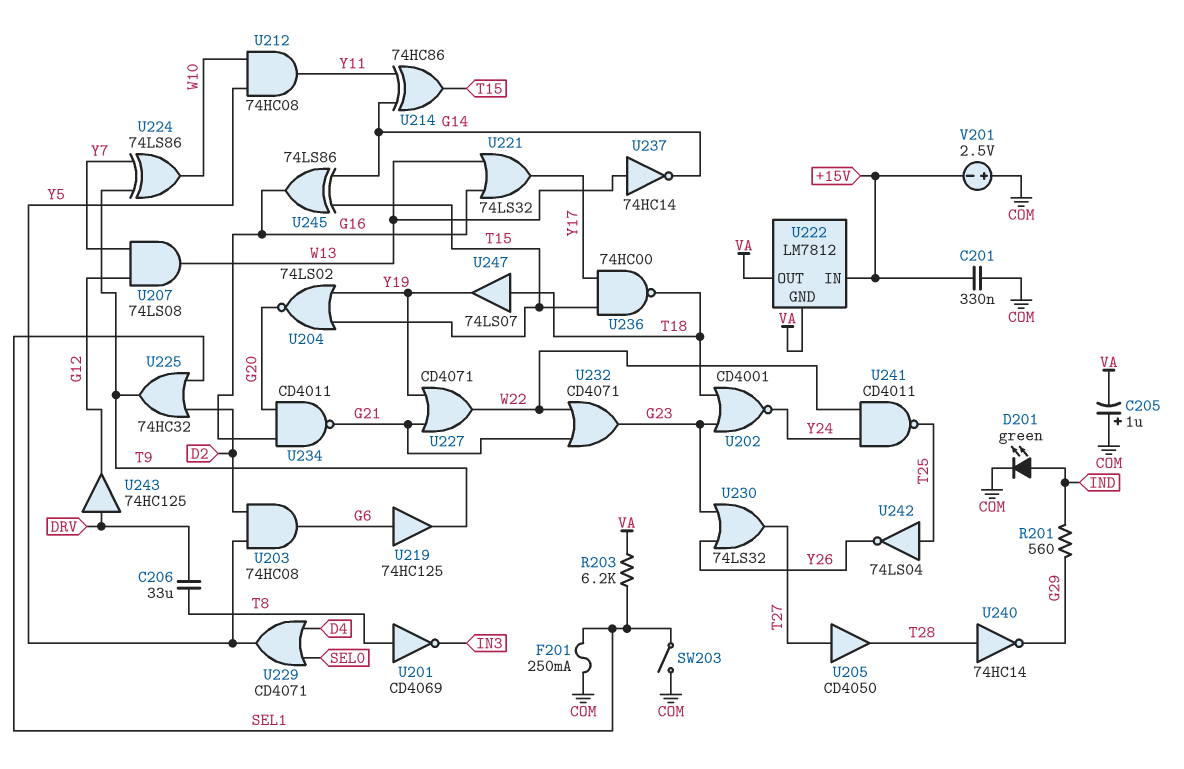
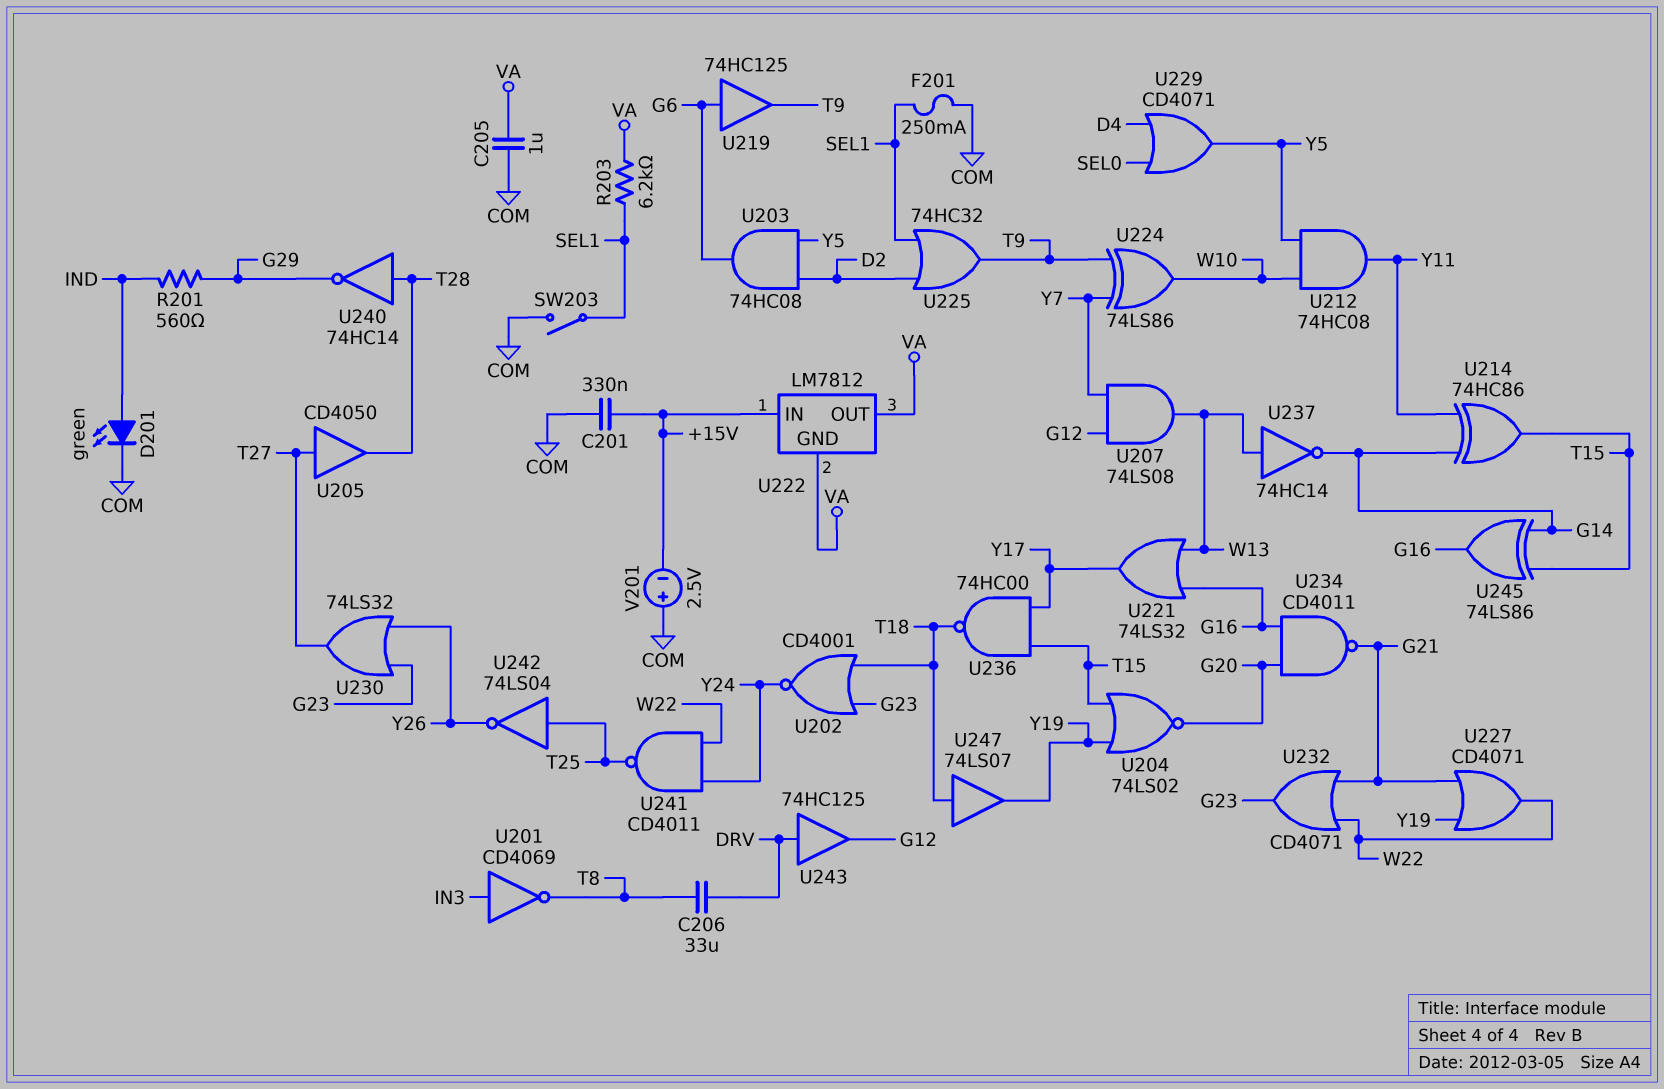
C205: 1uF (plus COM, minus VA) -> 1uF (COM, VA)
U201: NOT CD4069 (in T8, out IN3) -> NOT CD4069 (in IN3, out T8)

